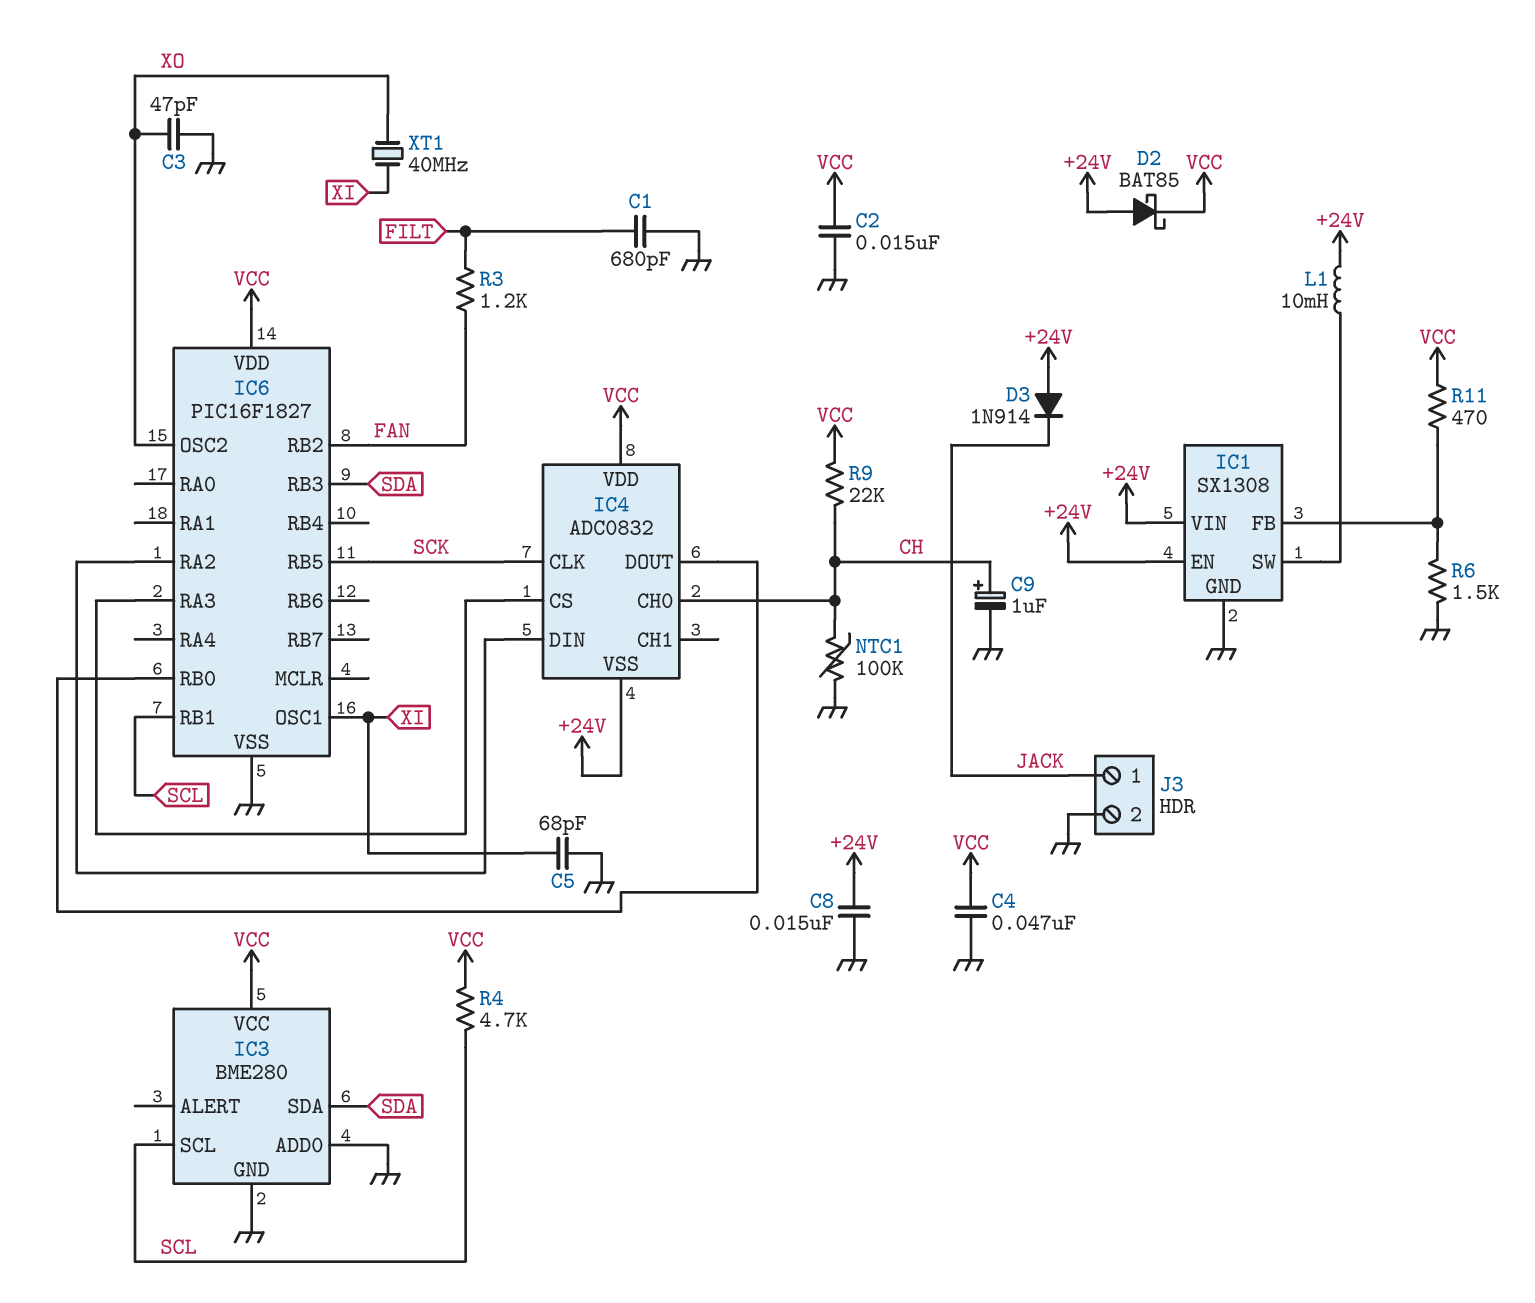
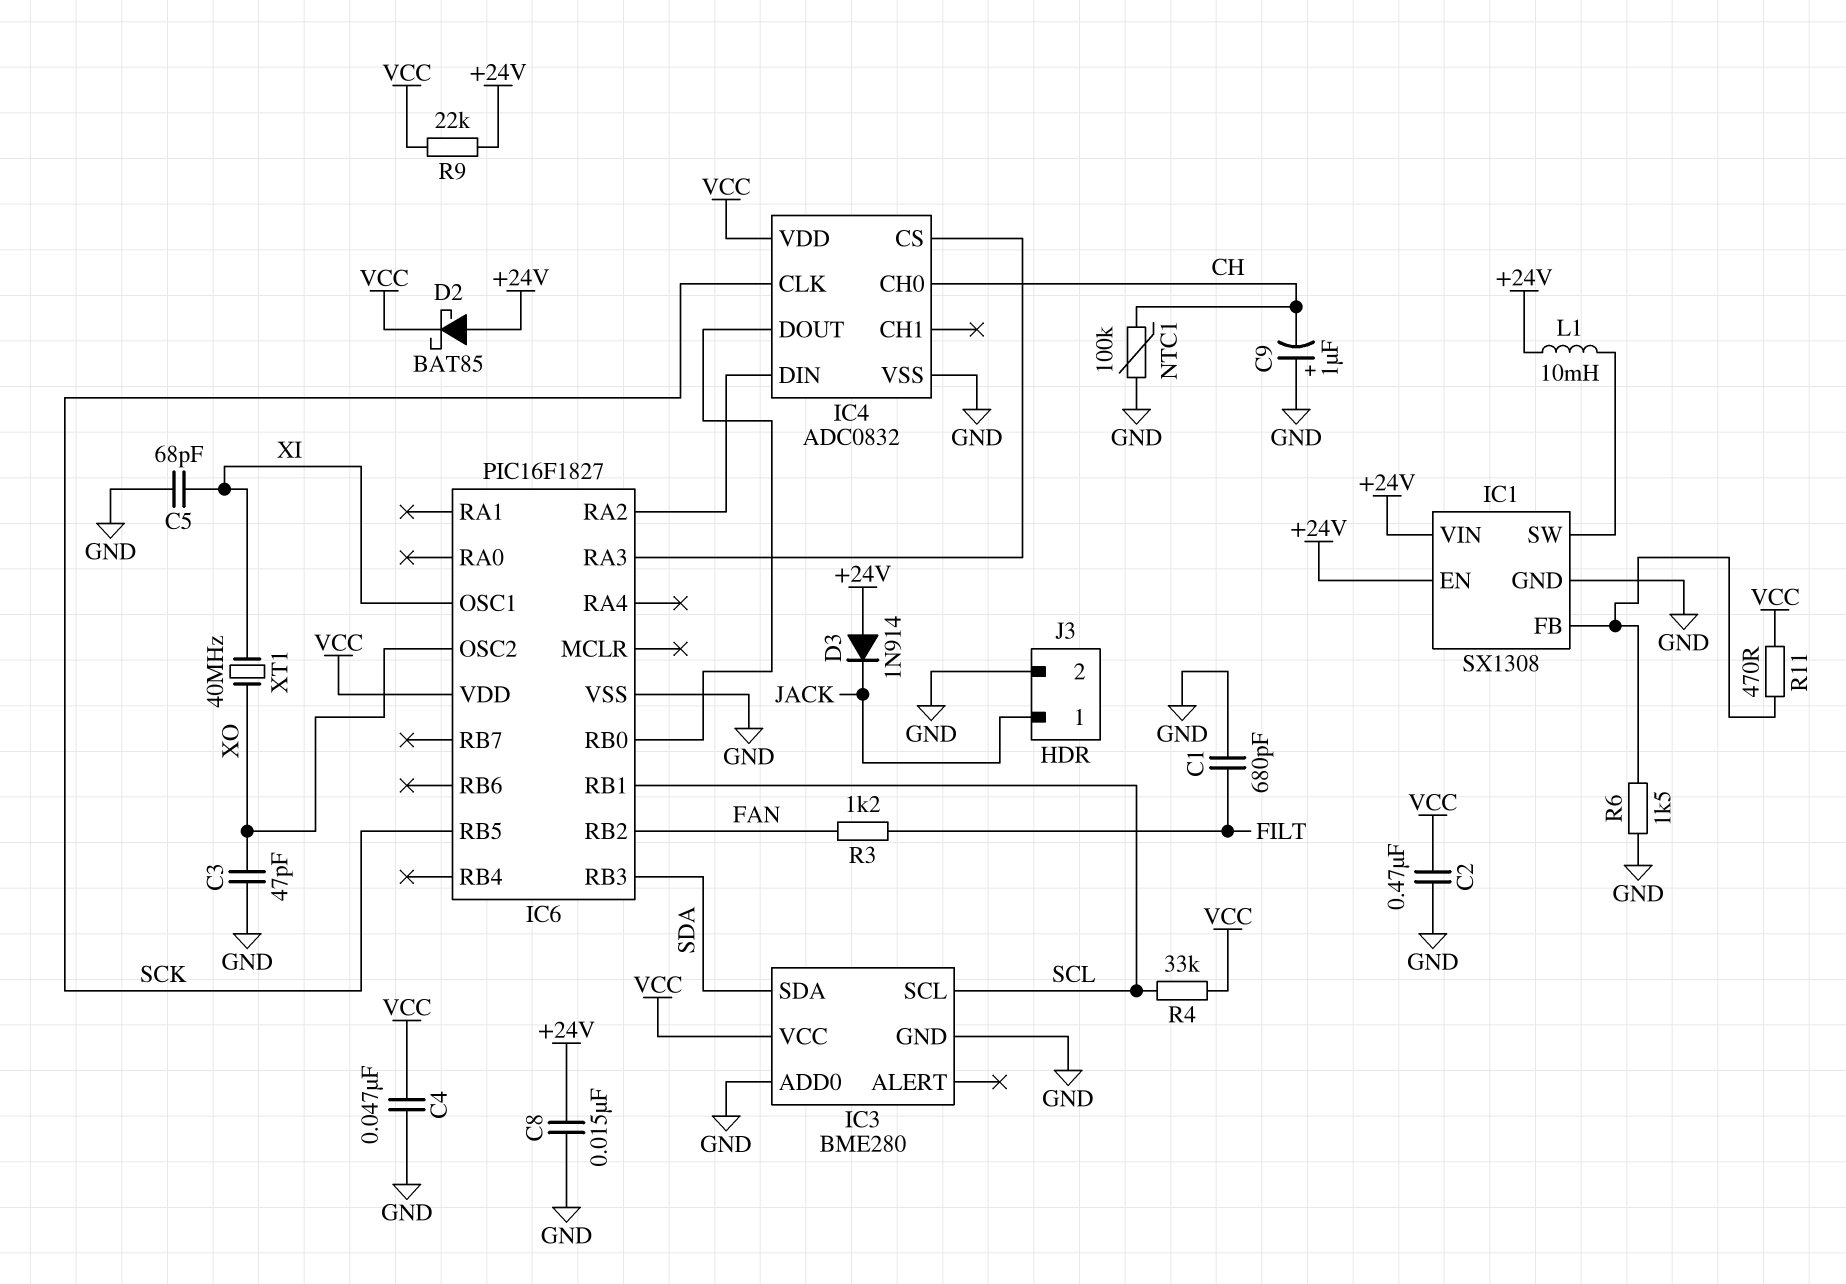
C2: 15nF (GND, VCC) -> 470nF (GND, VCC)
C9: 1uF (plus CH, minus GND) -> 1uF (plus GND, minus CH)
IC4 pin VSS: +24V -> GND
R4: 4.7k (SCL, VCC) -> 33k (SCL, VCC)
R9: 22k (CH, VCC) -> 22k (+24V, VCC)

